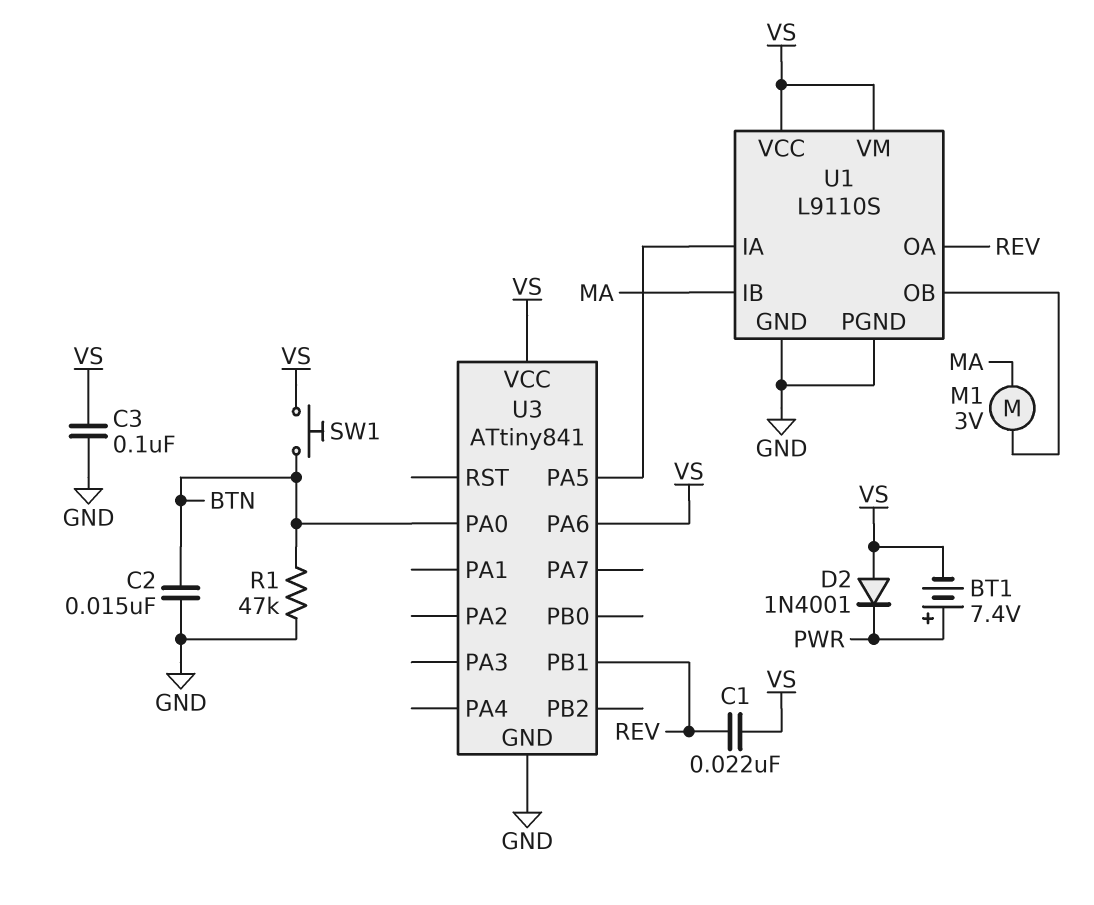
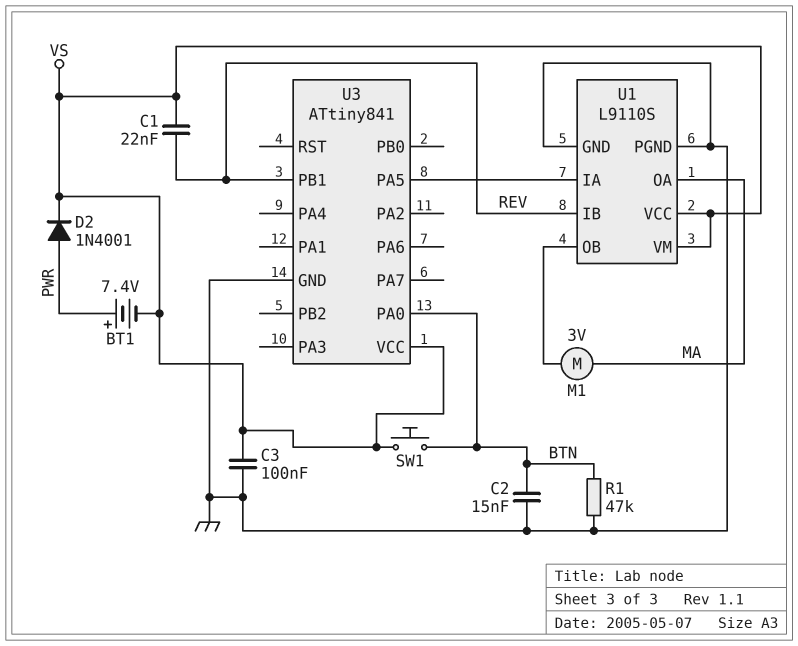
D2: diode 1N4001 (A VS, K PWR) -> diode 1N4001 (A PWR, K VS)
U1 pin IB: MA -> REV
U1 pin OA: REV -> MA
U3 pin PA6: VS -> none

